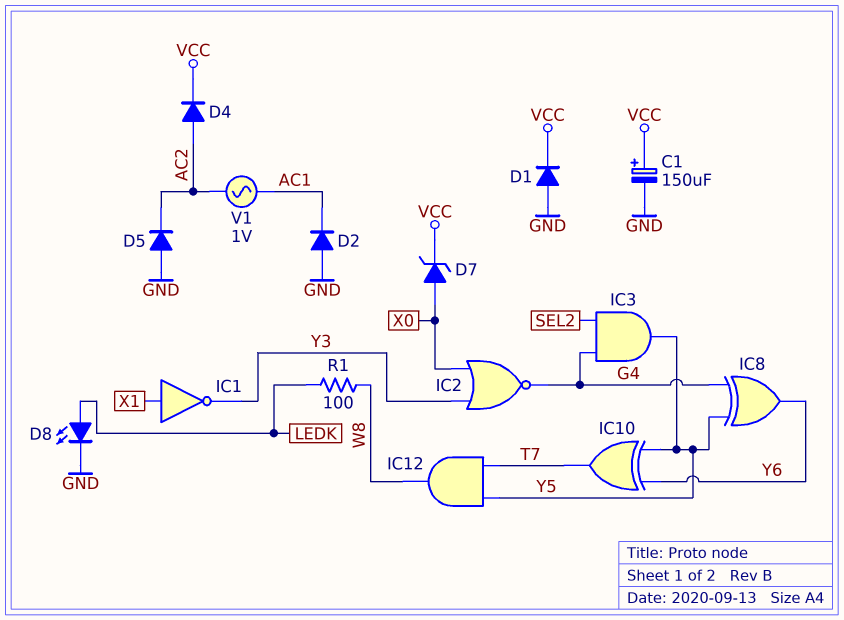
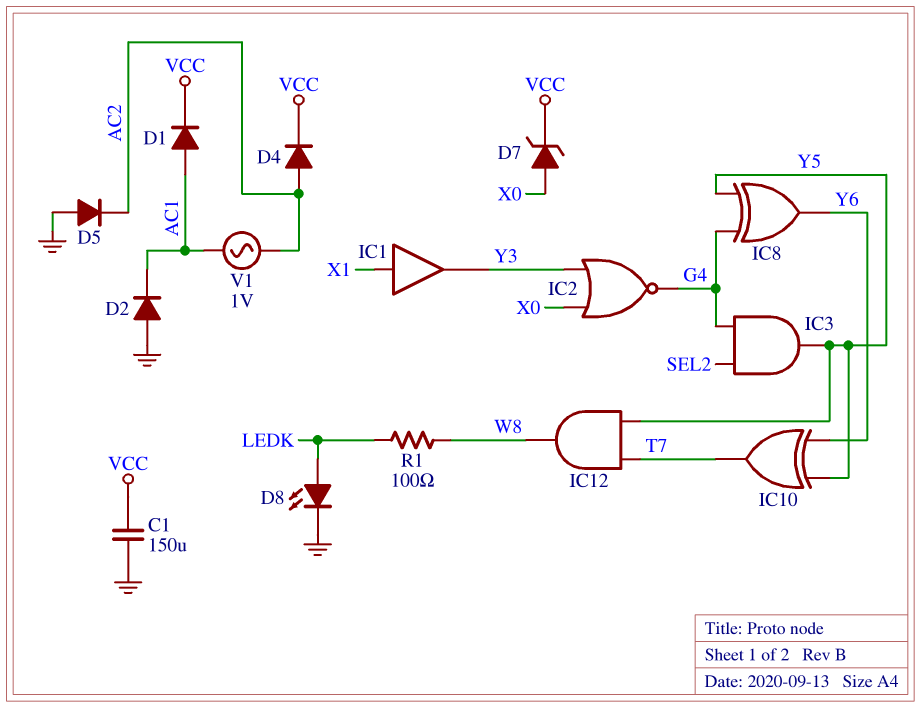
C1: 150uF (plus VCC, minus GND) -> 150uF (GND, VCC)
D1: diode (A GND, K VCC) -> diode (A AC1, K VCC)
IC1: NOT (in X1, out Y3) -> buffer (in X1, out Y3)

